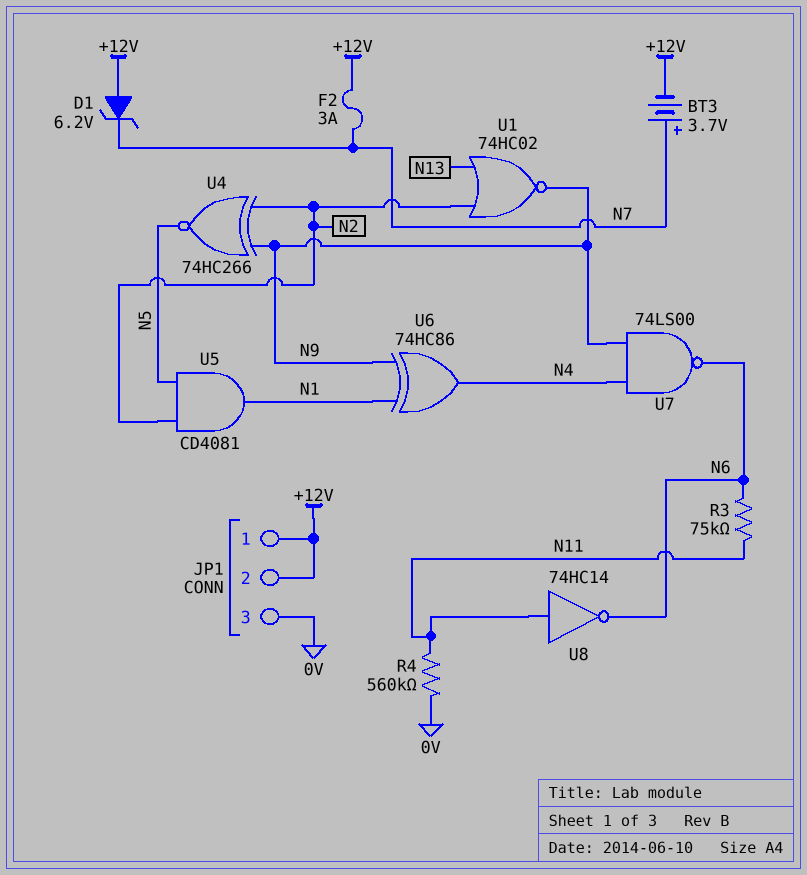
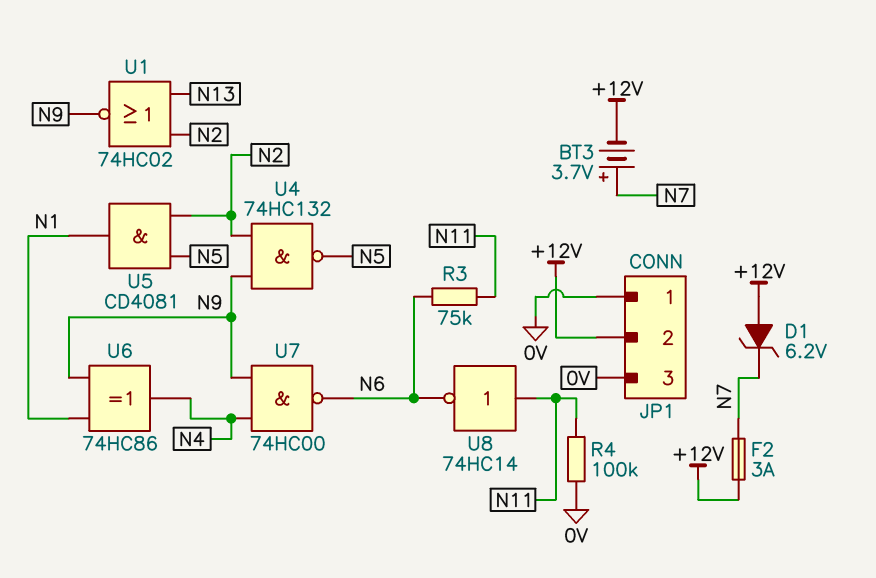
JP1 pin 1: +12V -> 0V
R4: 560k (0V, N11) -> 100k (0V, N11)
U4: XNOR 74HC266 (in N2, in N9, out N5) -> NAND 74HC132 (in N2, in N9, out N5)
U7: NAND 74LS00 (in N4, in N9, out N6) -> NAND 74HC00 (in N4, in N9, out N6)

